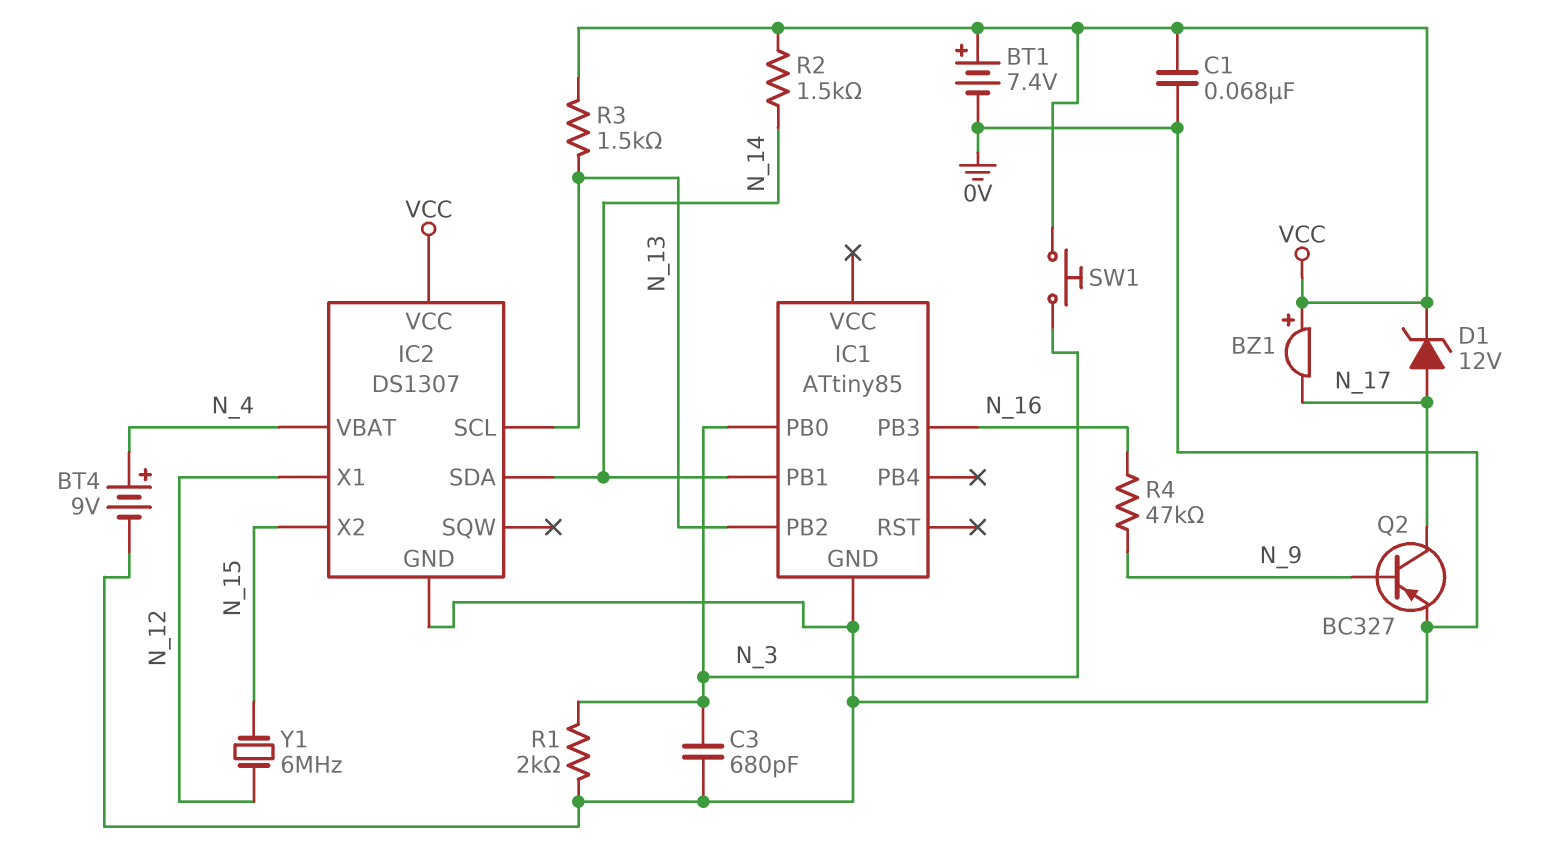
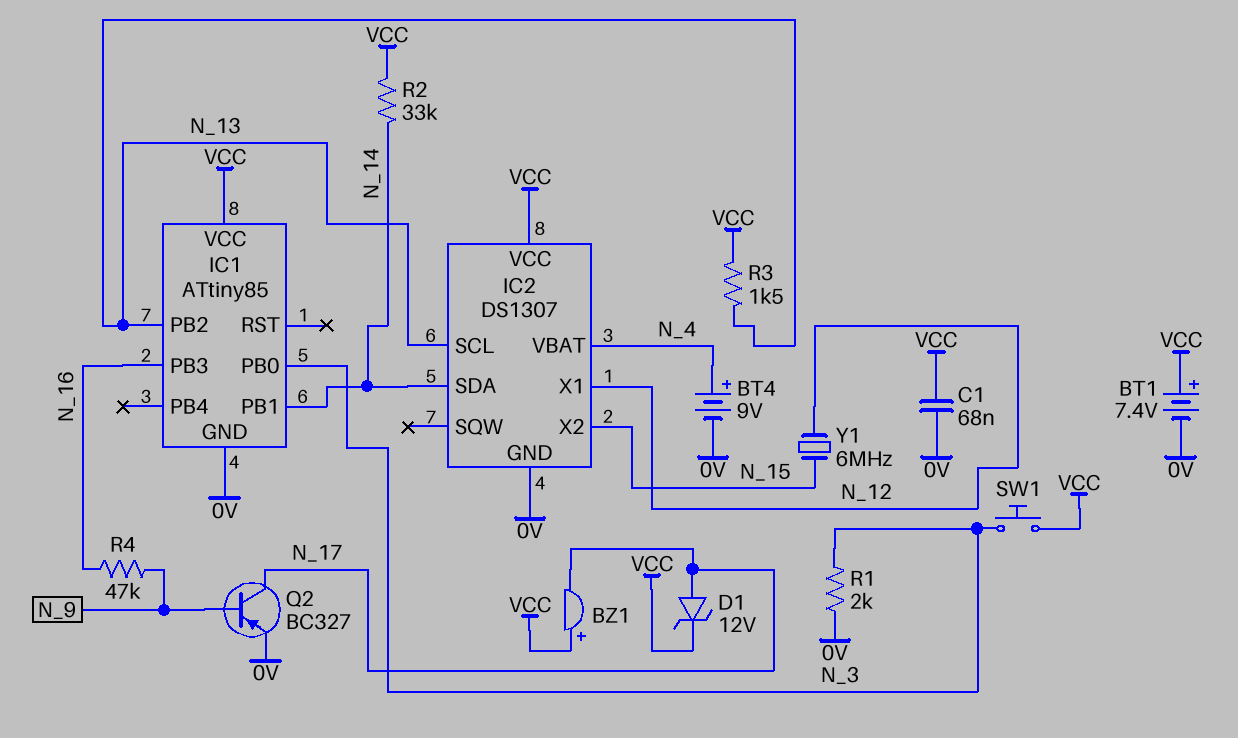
C3: 680pF (0V, N_3) -> none
IC1 pin VCC: none -> VCC
R2: 1.5k (N_14, VCC) -> 33k (N_14, VCC)

